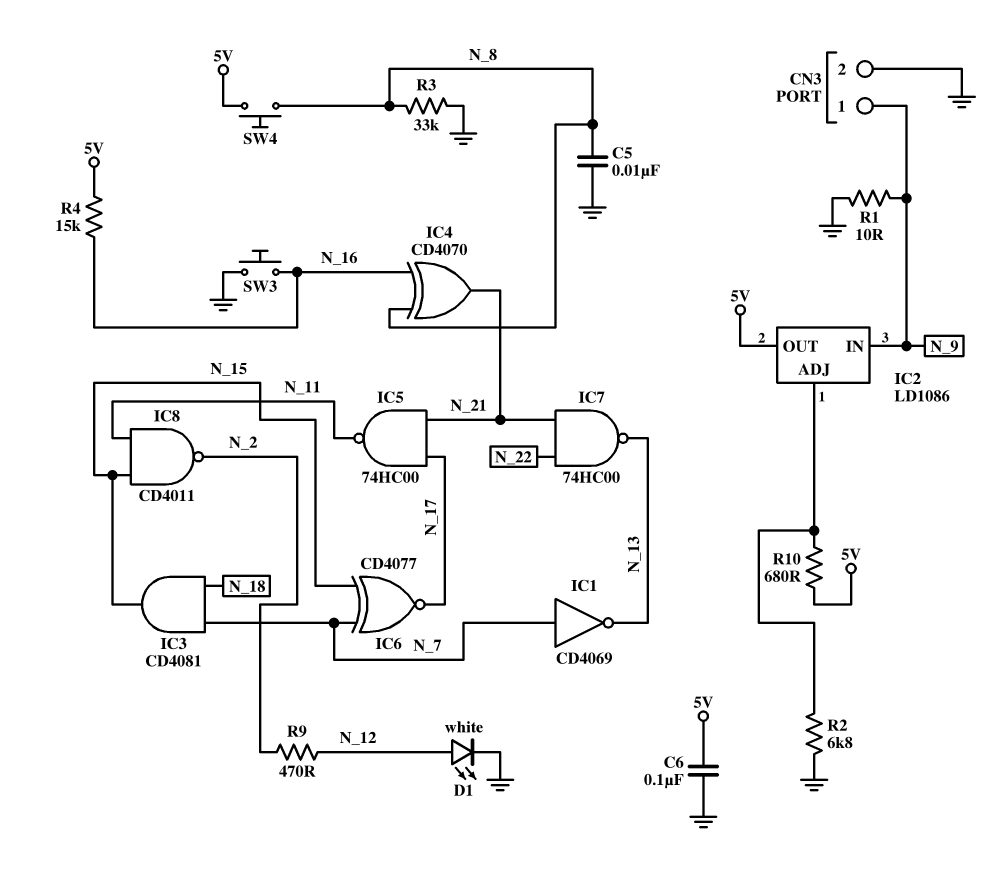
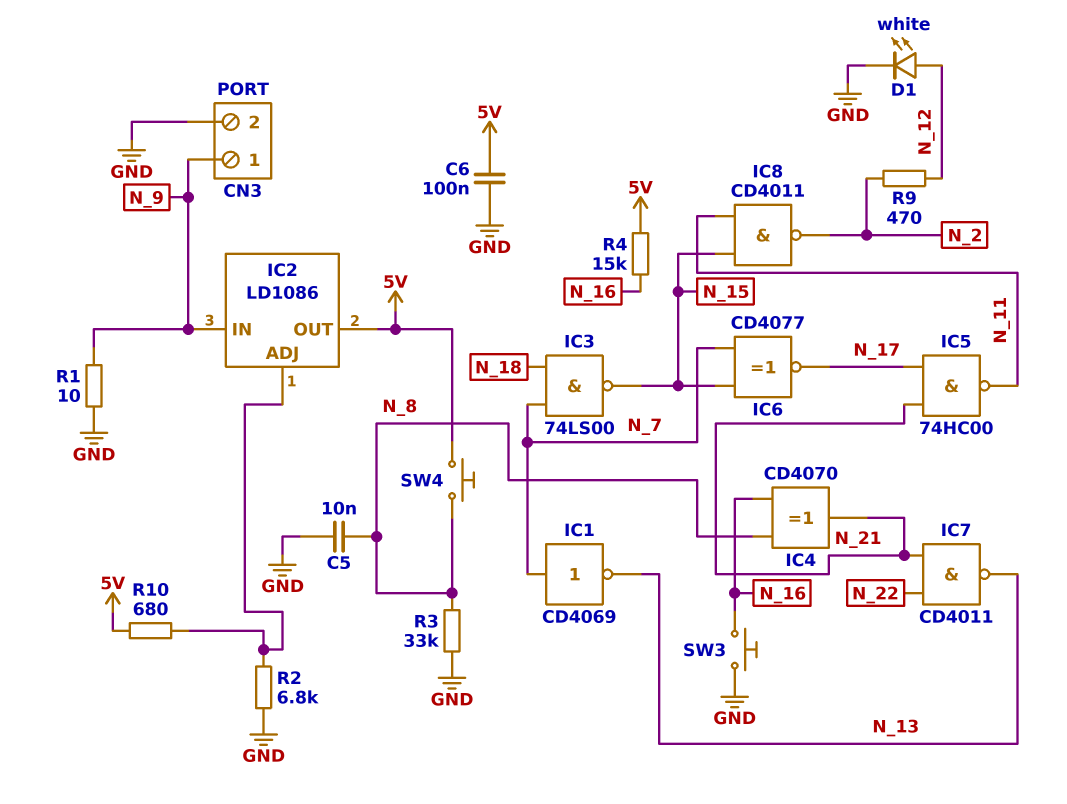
IC3: AND CD4081 (in N_7, in N_18, out N_15) -> NAND 74LS00 (in N_7, in N_18, out N_15)
IC7: NAND 74HC00 (in N_21, in N_22, out N_13) -> NAND CD4011 (in N_21, in N_22, out N_13)

